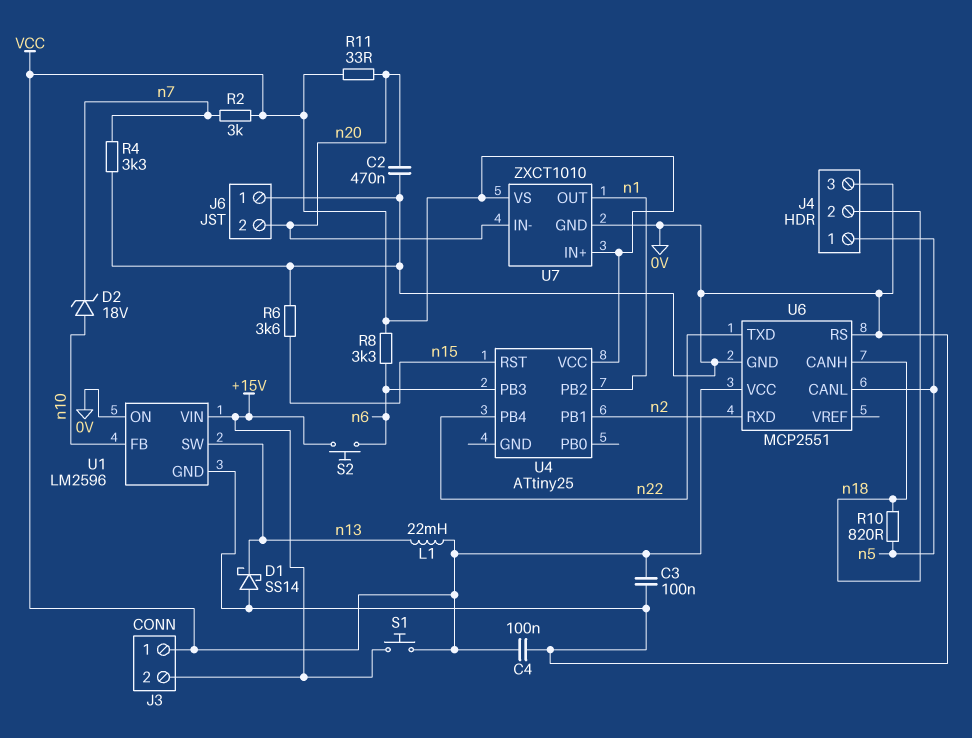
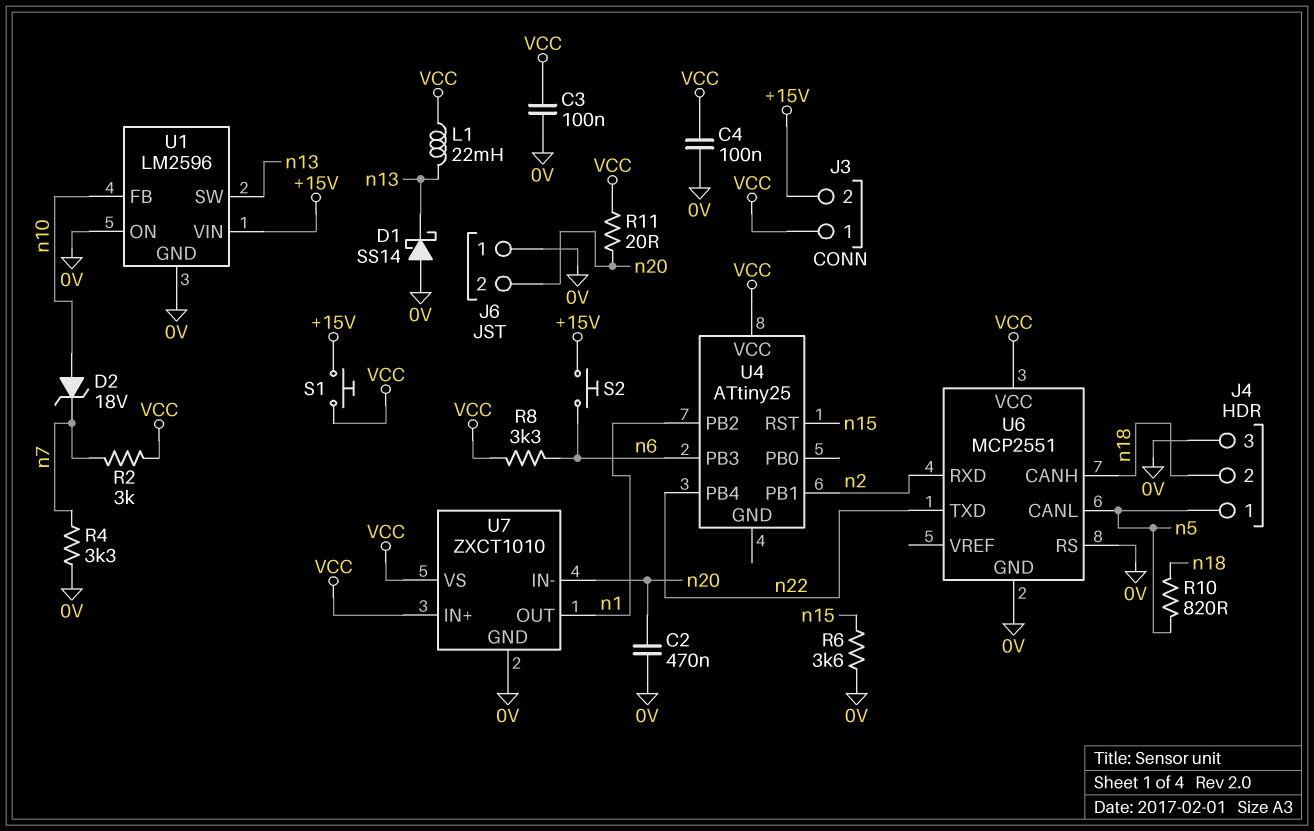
R11: 33 (VCC, n20) -> 20 (VCC, n20)

